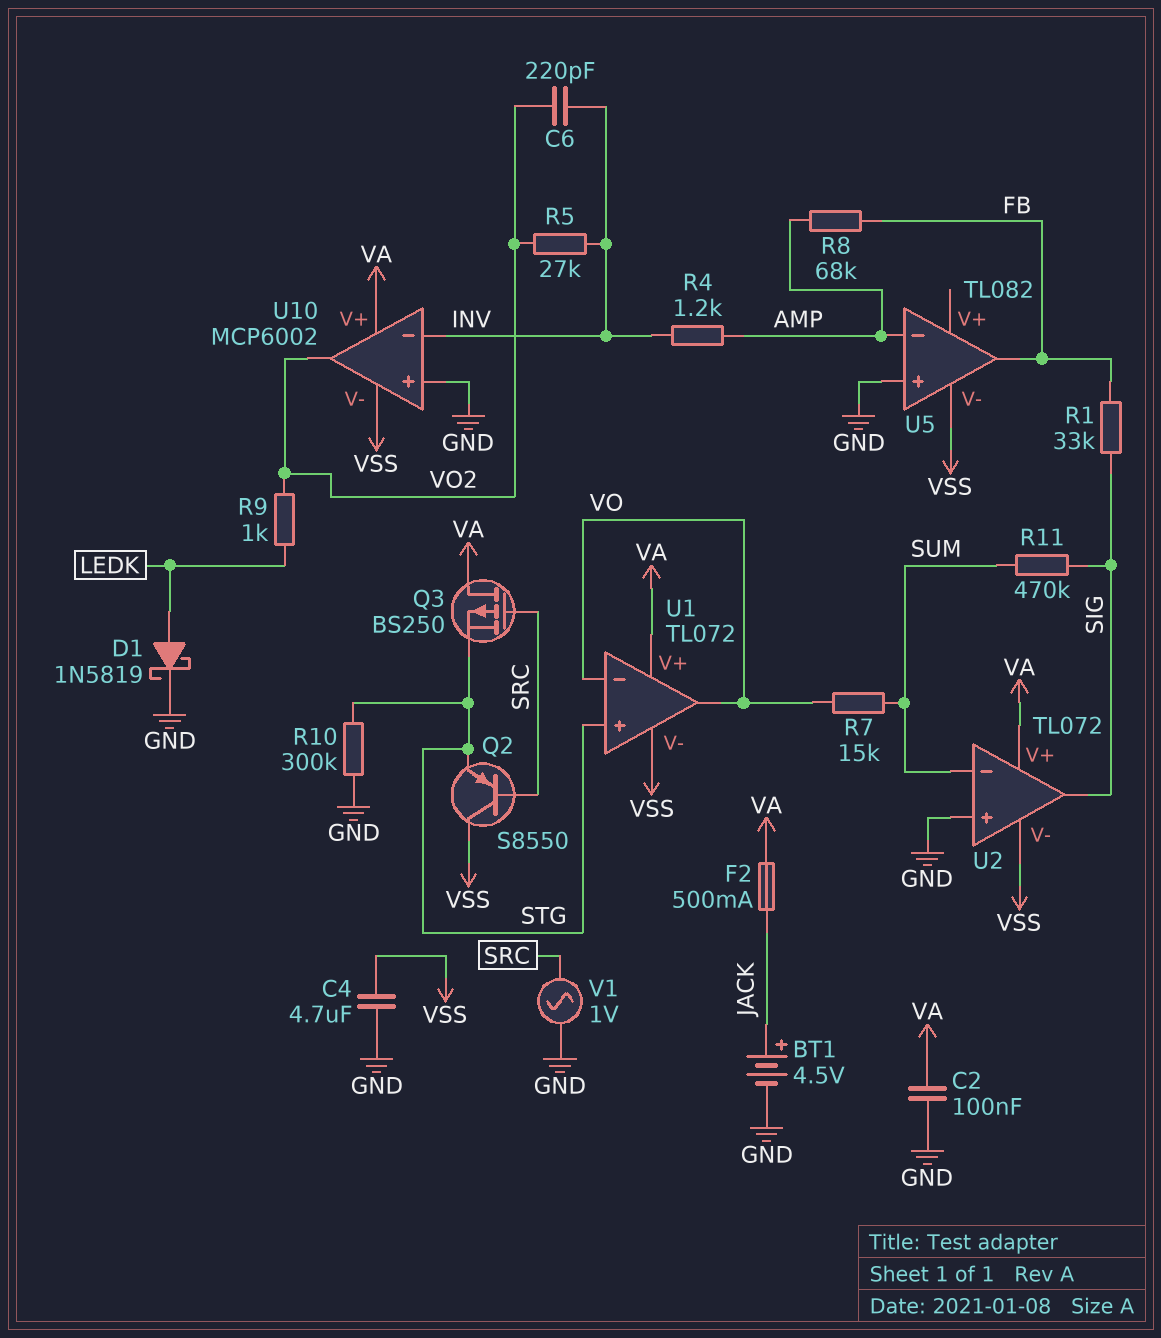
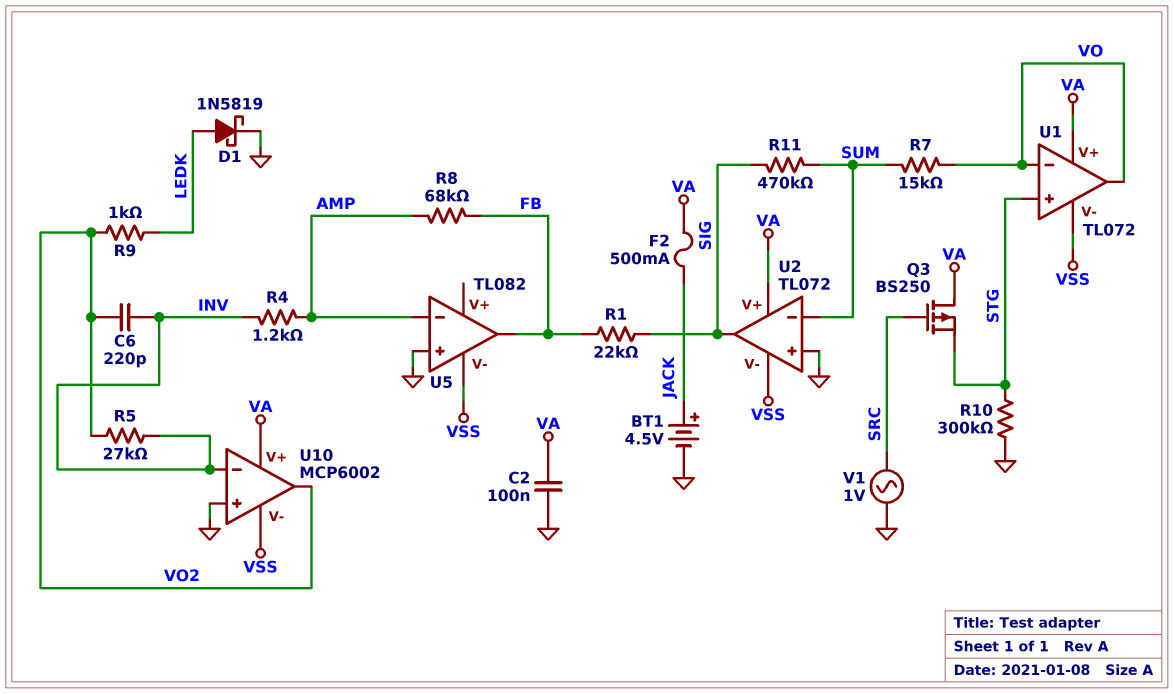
C4: 4.7uF (GND, VSS) -> none
Q2: PNP S8550 (B SRC, C VSS, E STG) -> none
R1: 33k (FB, SIG) -> 22k (FB, SIG)

